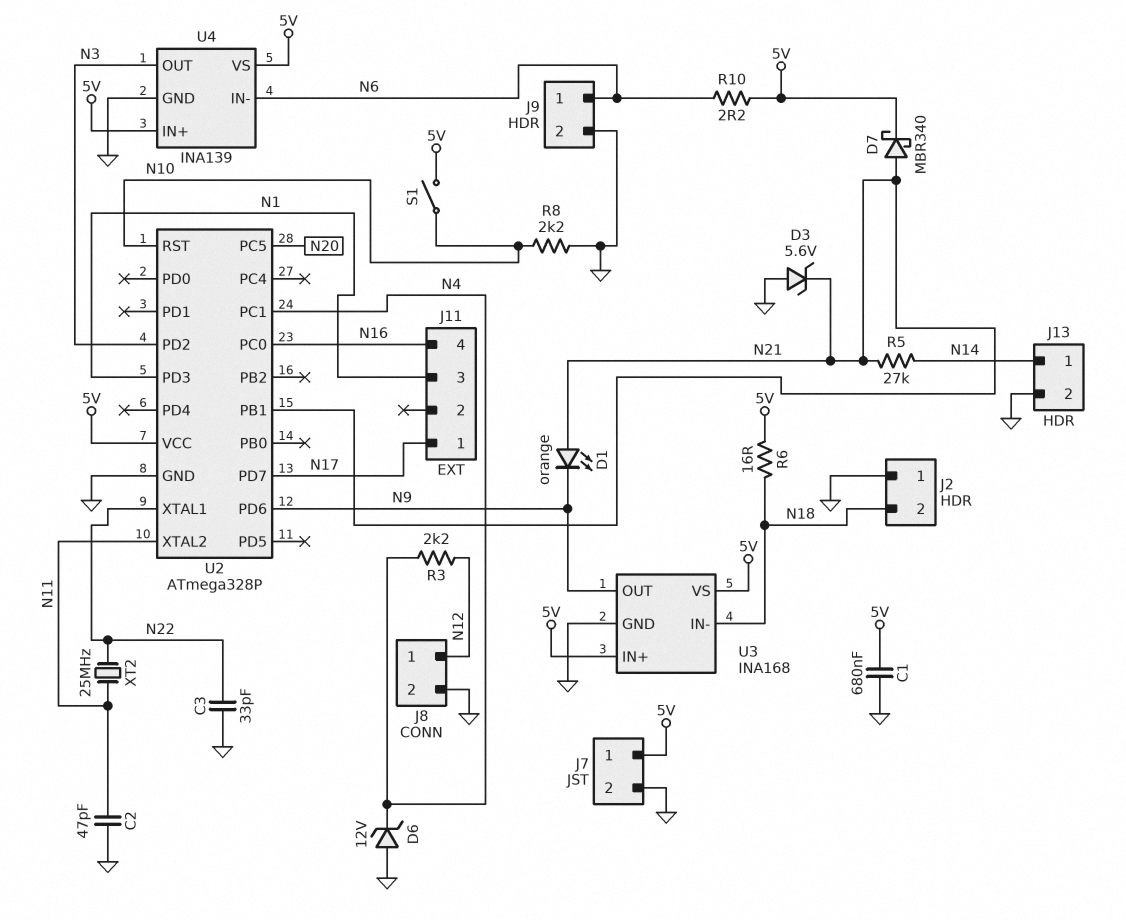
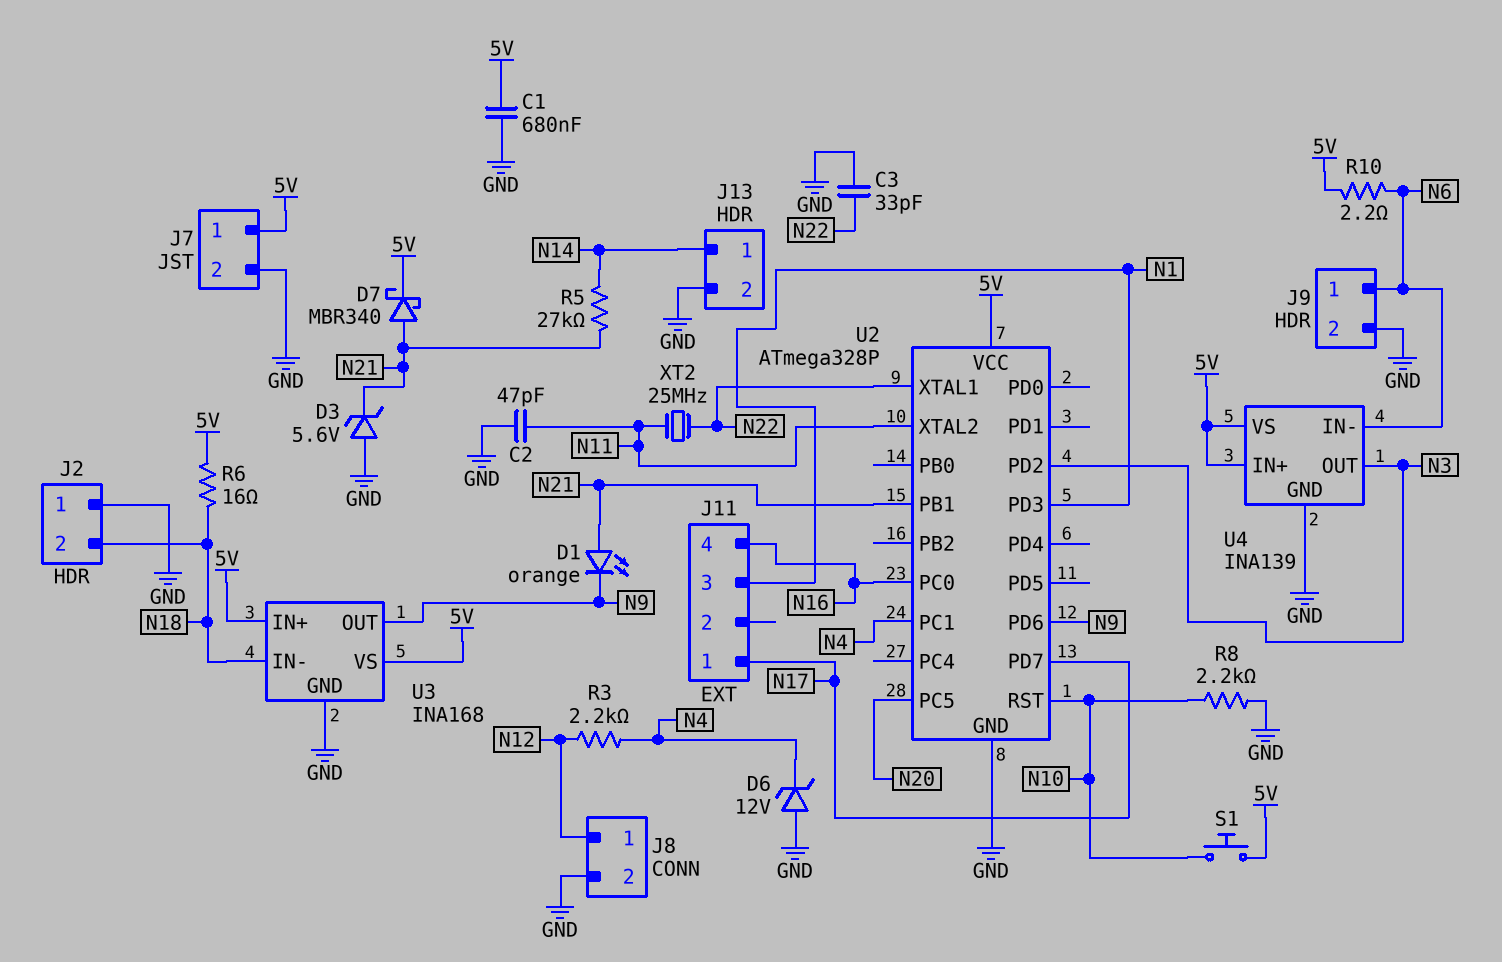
S1: switch (5V, N10) -> button (5V, N10)

